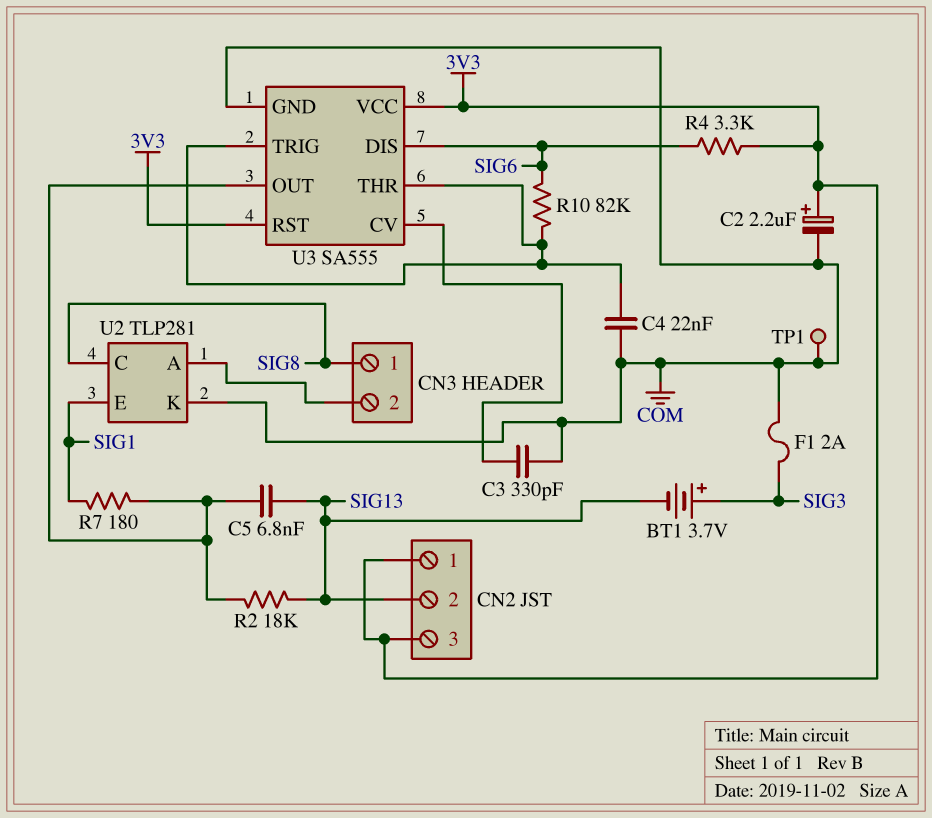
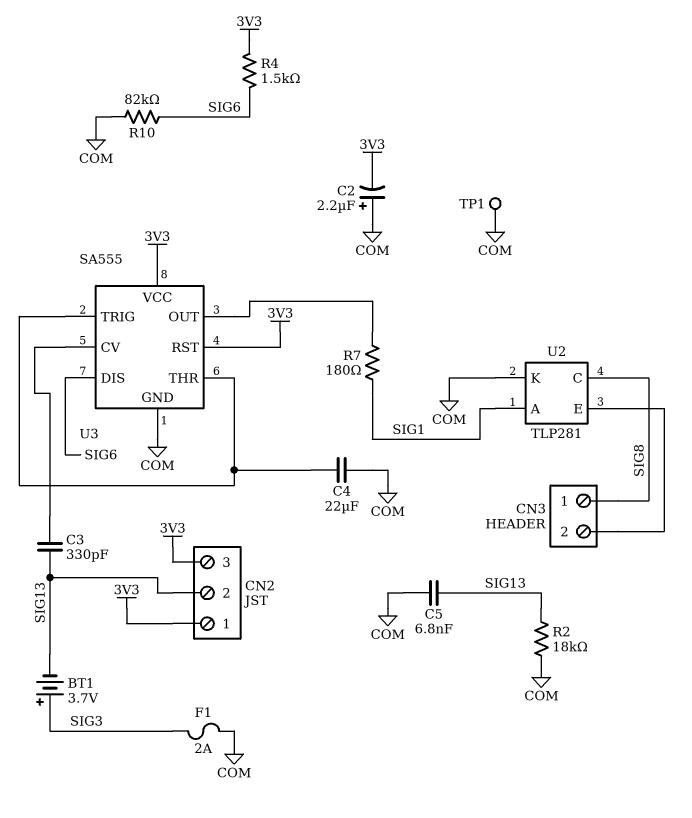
C2: 2.2uF (plus 3V3, minus COM) -> 2.2uF (plus COM, minus 3V3)
C3: 330pF (COM, U3/CV) -> 330pF (SIG13, U3/CV)
C4: 22nF (COM, U3/THR) -> 22uF (COM, U3/THR)
C5: 6.8nF (SIG13, U3/OUT) -> 6.8nF (COM, SIG13)
R2: 18k (SIG13, U3/OUT) -> 18k (COM, SIG13)
R4: 3.3k (3V3, SIG6) -> 1.5k (3V3, SIG6)
R10: 82k (SIG6, U3/THR) -> 82k (COM, SIG6)
U2 pin A: CN3/2 -> SIG1
U2 pin E: SIG1 -> CN3/2

